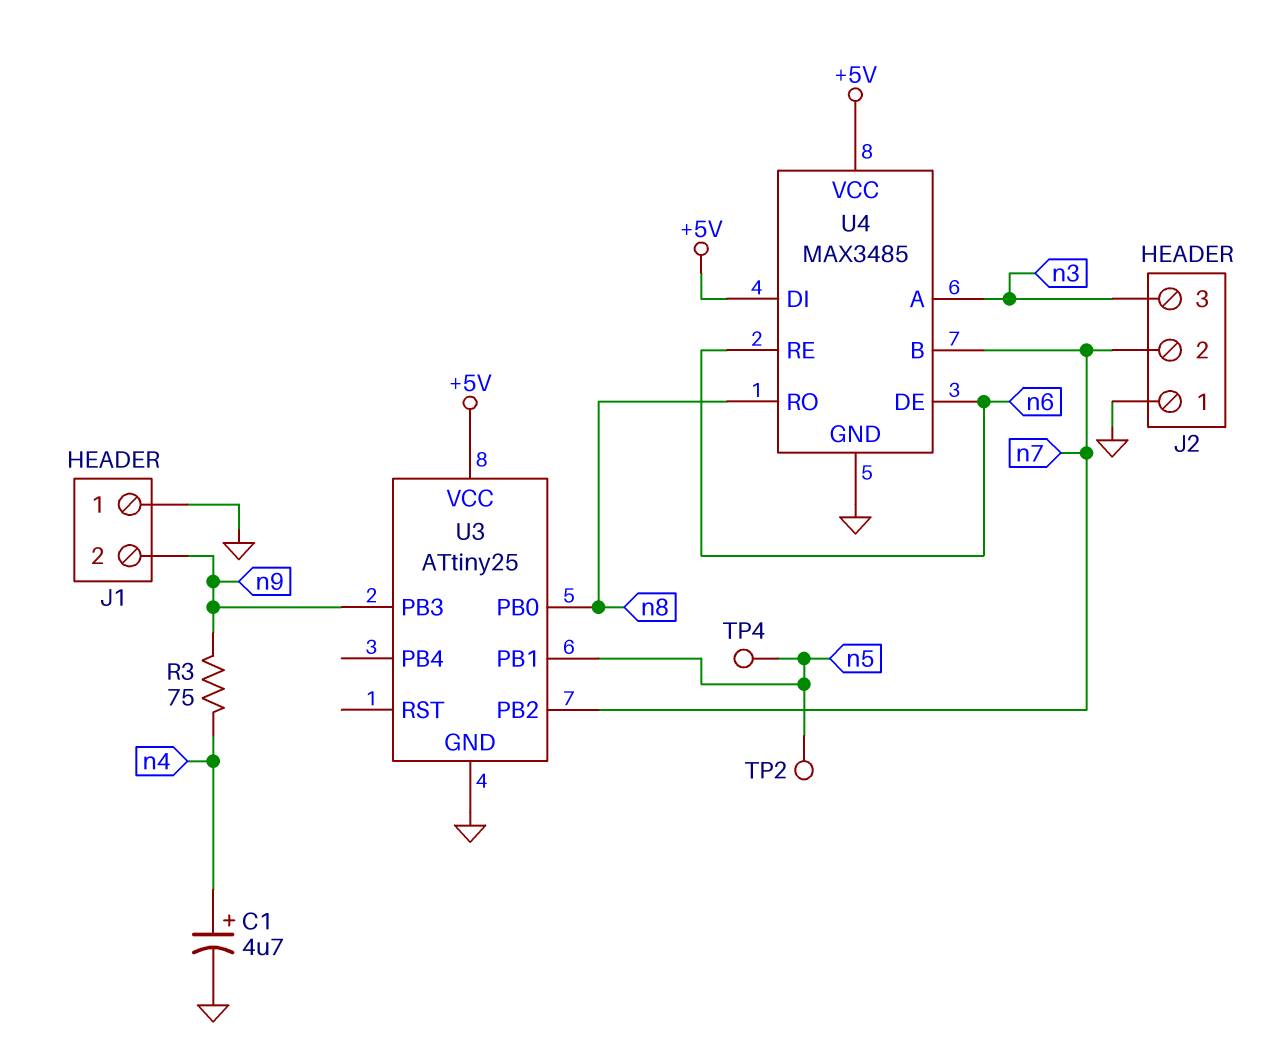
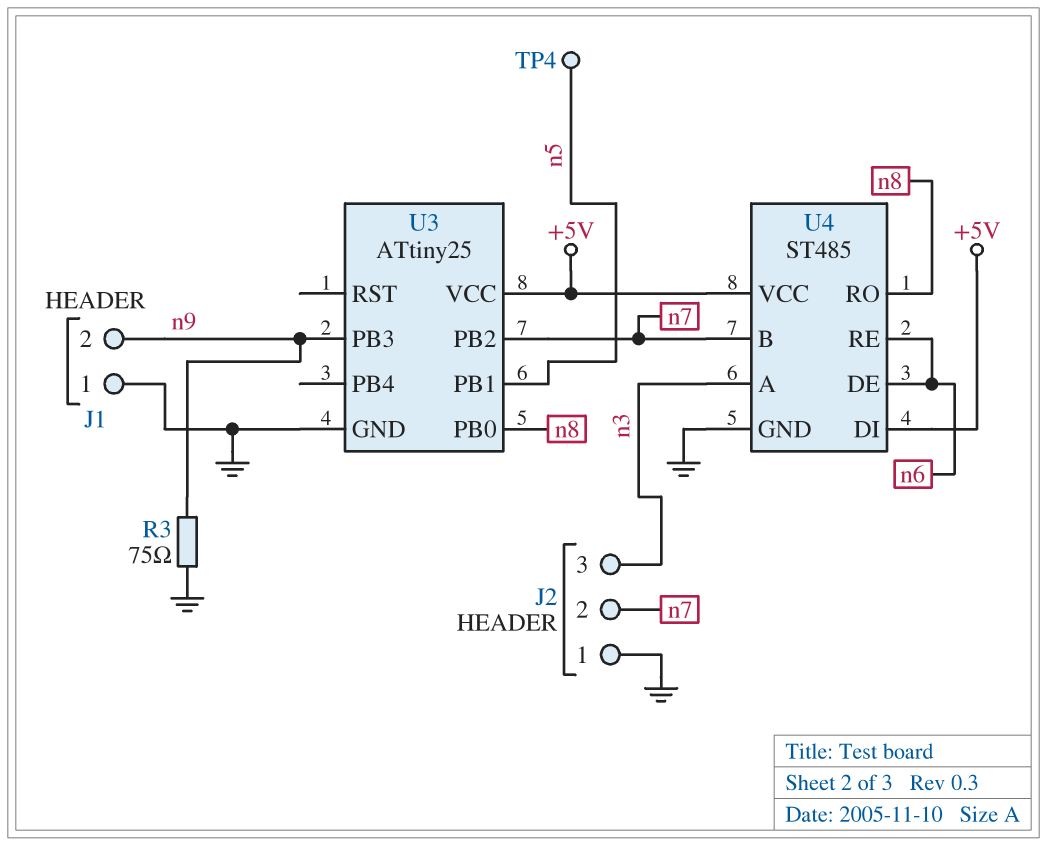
C1: 4.7uF (plus n4, minus GND) -> none
R3: 75 (n4, n9) -> 75 (GND, n9)
TP2: test point (n5) -> none
U4: MAX3485 -> ST485

